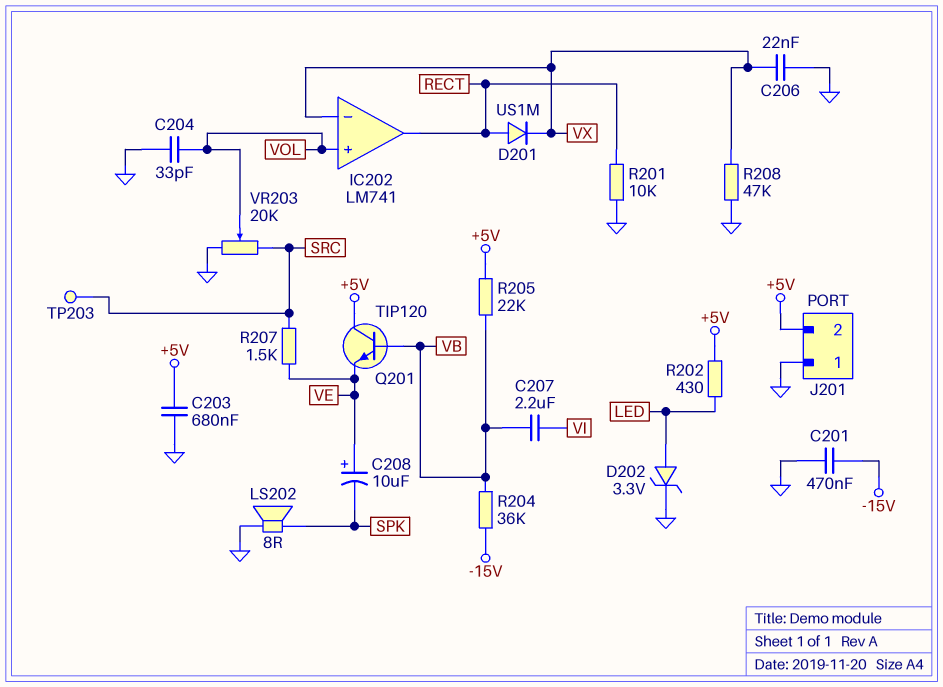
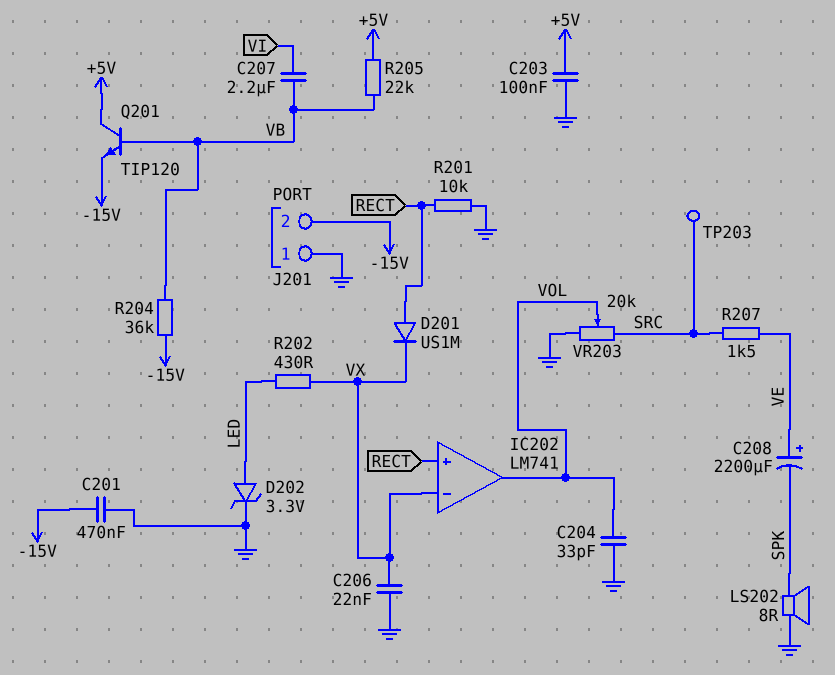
C203: 680nF (+5V, GND) -> 100nF (+5V, GND)
C208: 10uF (plus VE, minus SPK) -> 2200uF (plus VE, minus SPK)
IC202 pin in+: VOL -> RECT
IC202 pin out: RECT -> VOL
J201 pin 2: +5V -> -15V
Q201: NPN TIP120 (B VB, C +5V, E VE) -> NPN TIP120 (B VB, C +5V, E -15V)
R202: 430 (+5V, LED) -> 430 (LED, VX)
R208: 47k (GND, VX) -> none

